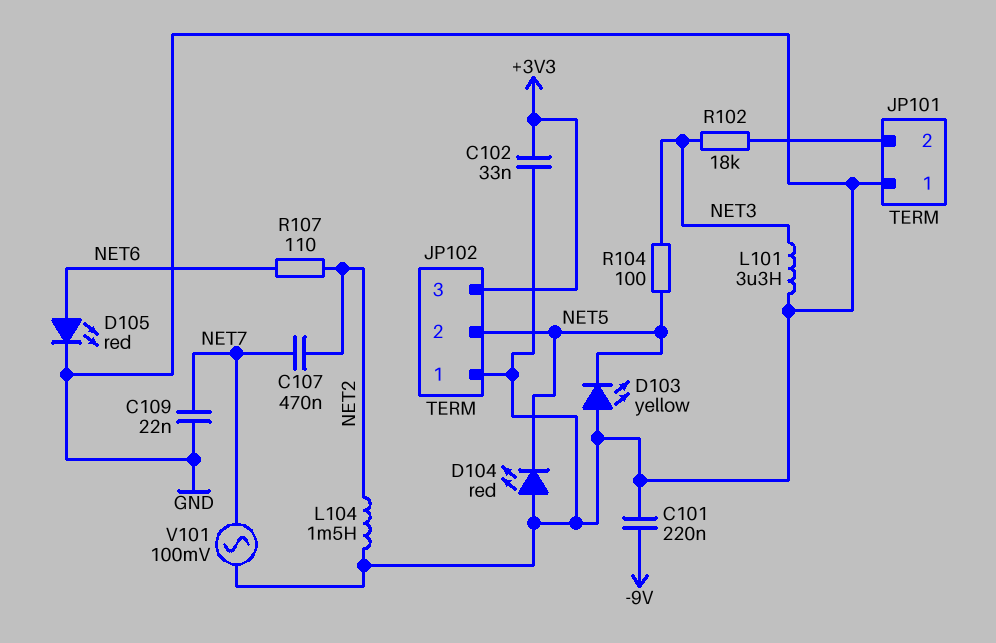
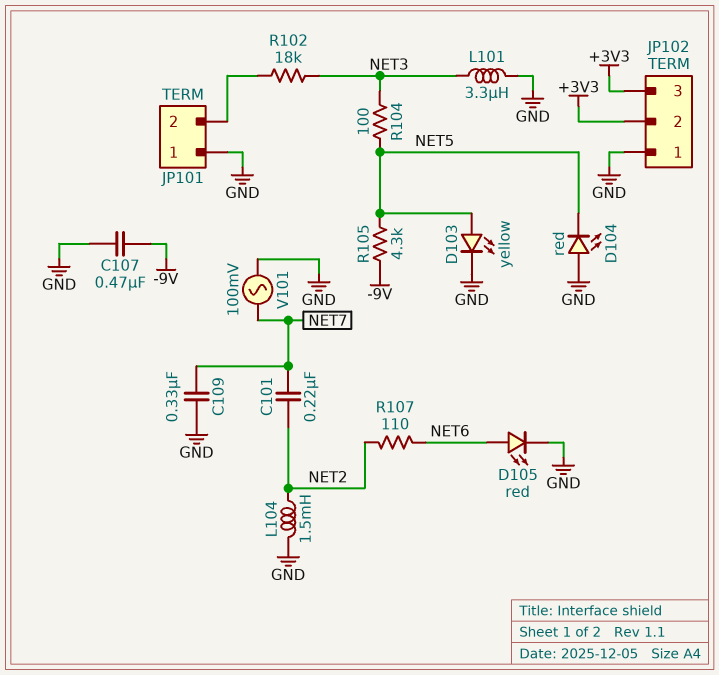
C101: 220nF (-9V, GND) -> 220nF (NET2, NET7)
C102: 33nF (+3V3, GND) -> none
C107: 470nF (NET2, NET7) -> 470nF (-9V, GND)
C109: 22nF (GND, NET7) -> 330nF (GND, NET7)
D103: LED yellow (A GND, K NET5) -> LED yellow (A NET5, K GND)
JP102 pin 2: NET5 -> +3V3
R105: none -> 4.3k (-9V, NET5)

